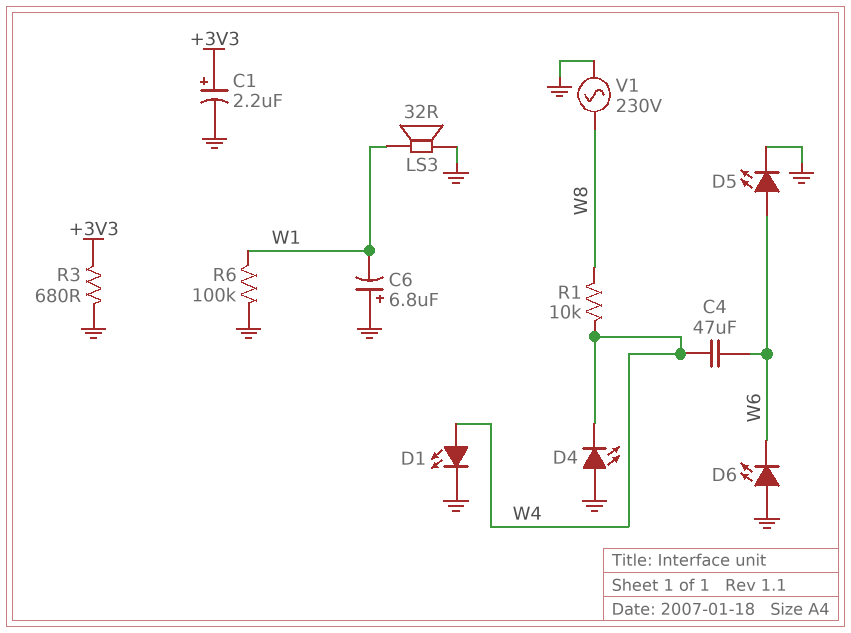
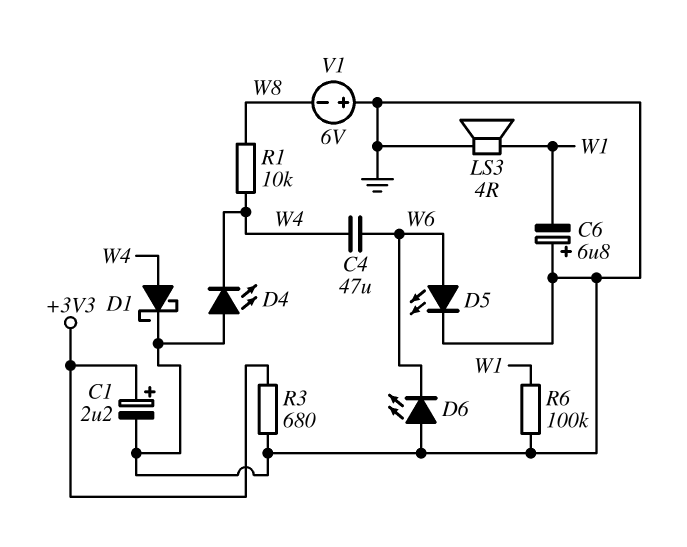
D1: LED (A W4, K GND) -> schottky (A W4, K GND)
LS3: speaker 32R (GND, W1) -> speaker 4R (GND, W1)
V1: AC 230V (GND, W8) -> 6V (plus GND, minus W8)

